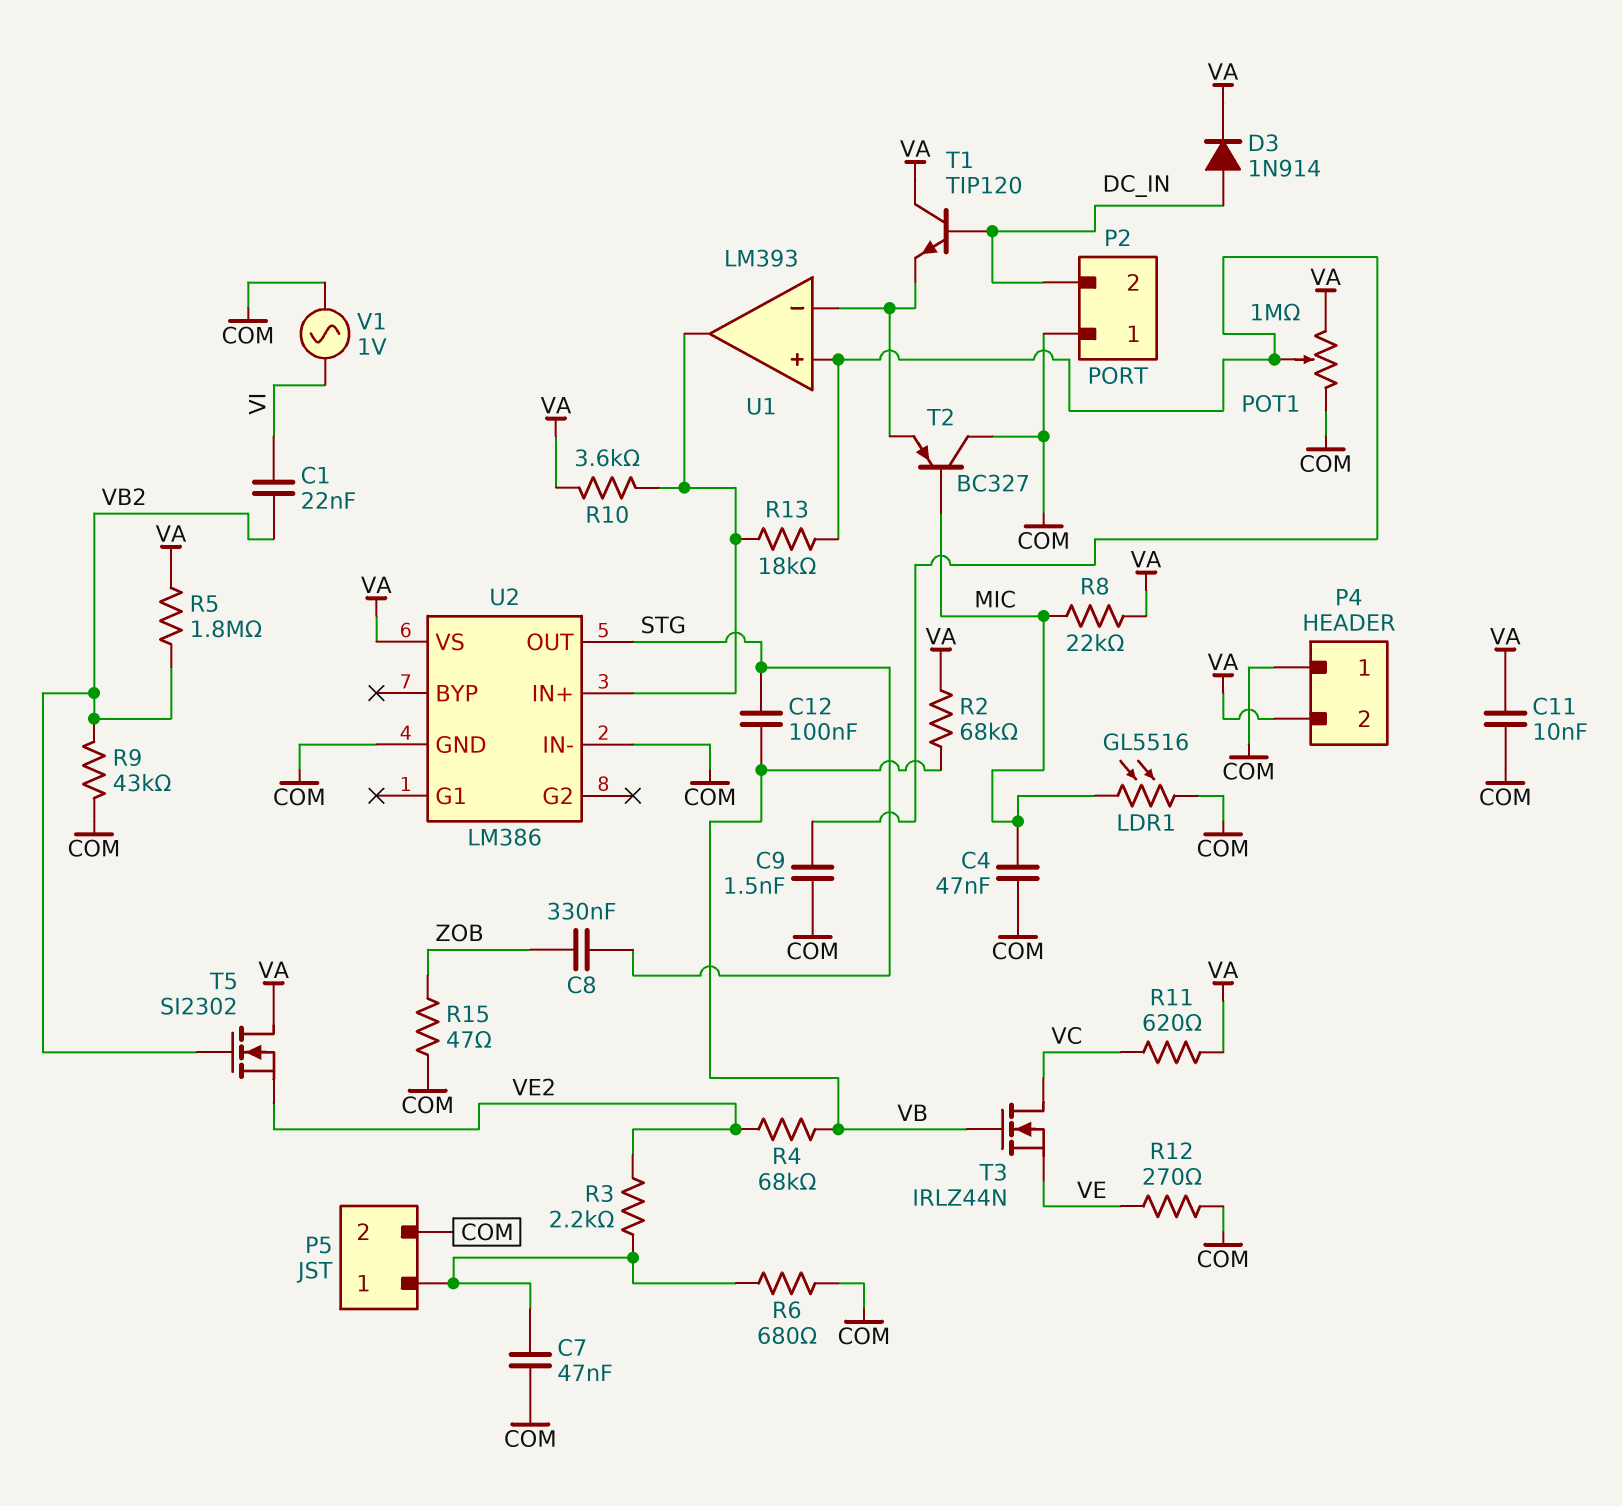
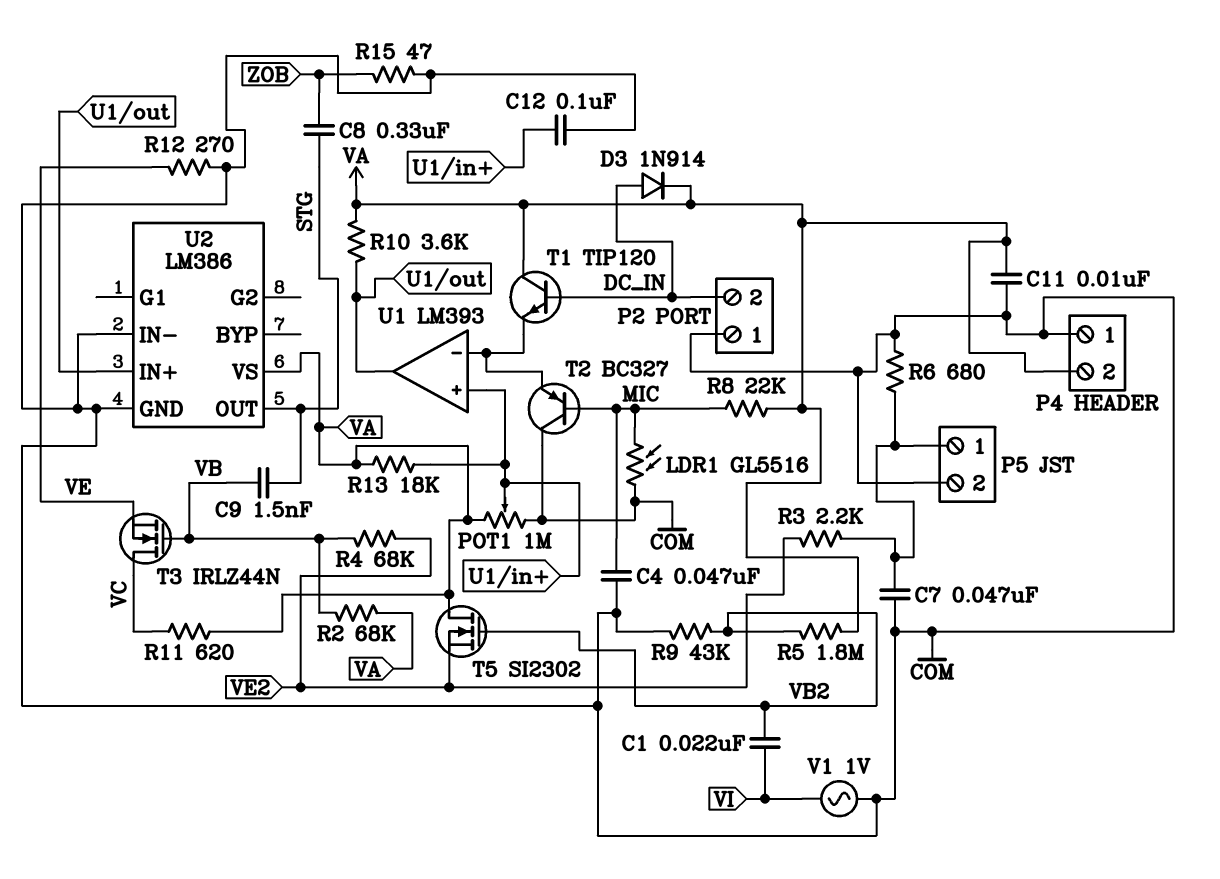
C9: 1.5nF (COM, U1/in+) -> 1.5nF (STG, VB)
C12: 100nF (STG, VB) -> 100nF (COM, U1/in+)
R13: 18k (U1/in+, U1/out) -> 18k (U1/in+, VA)

